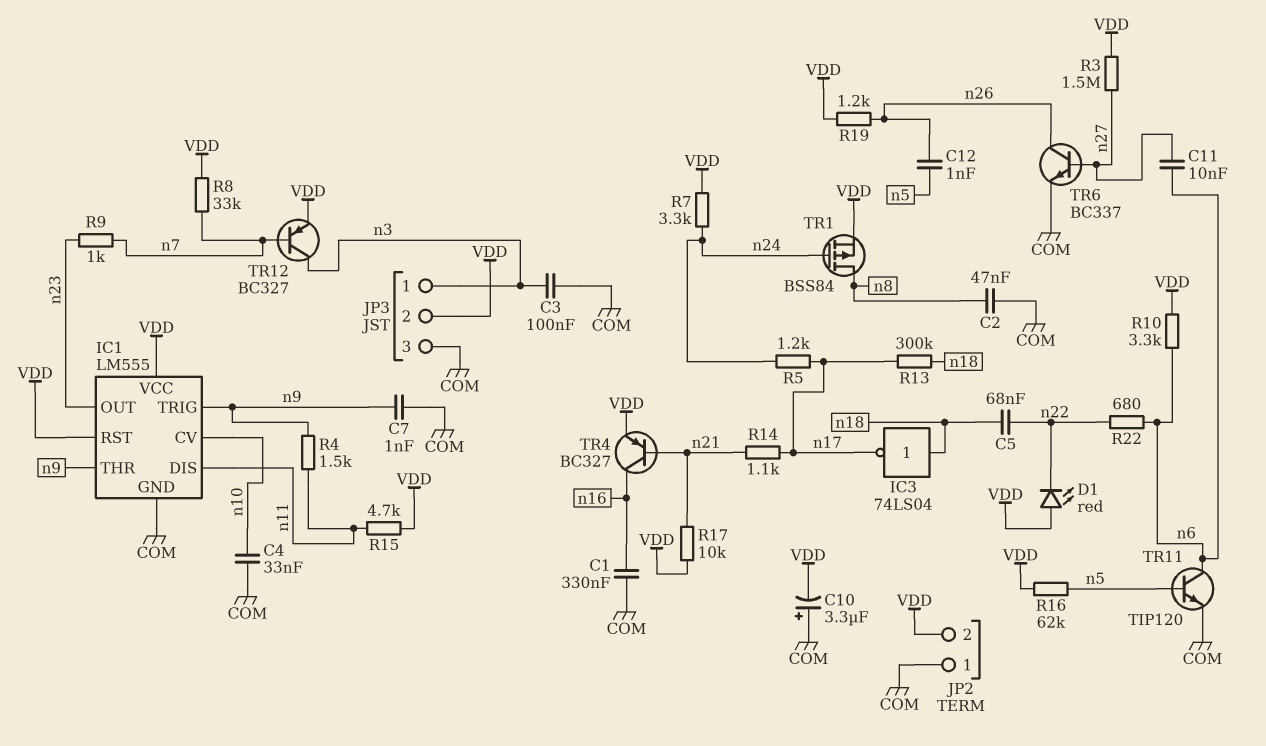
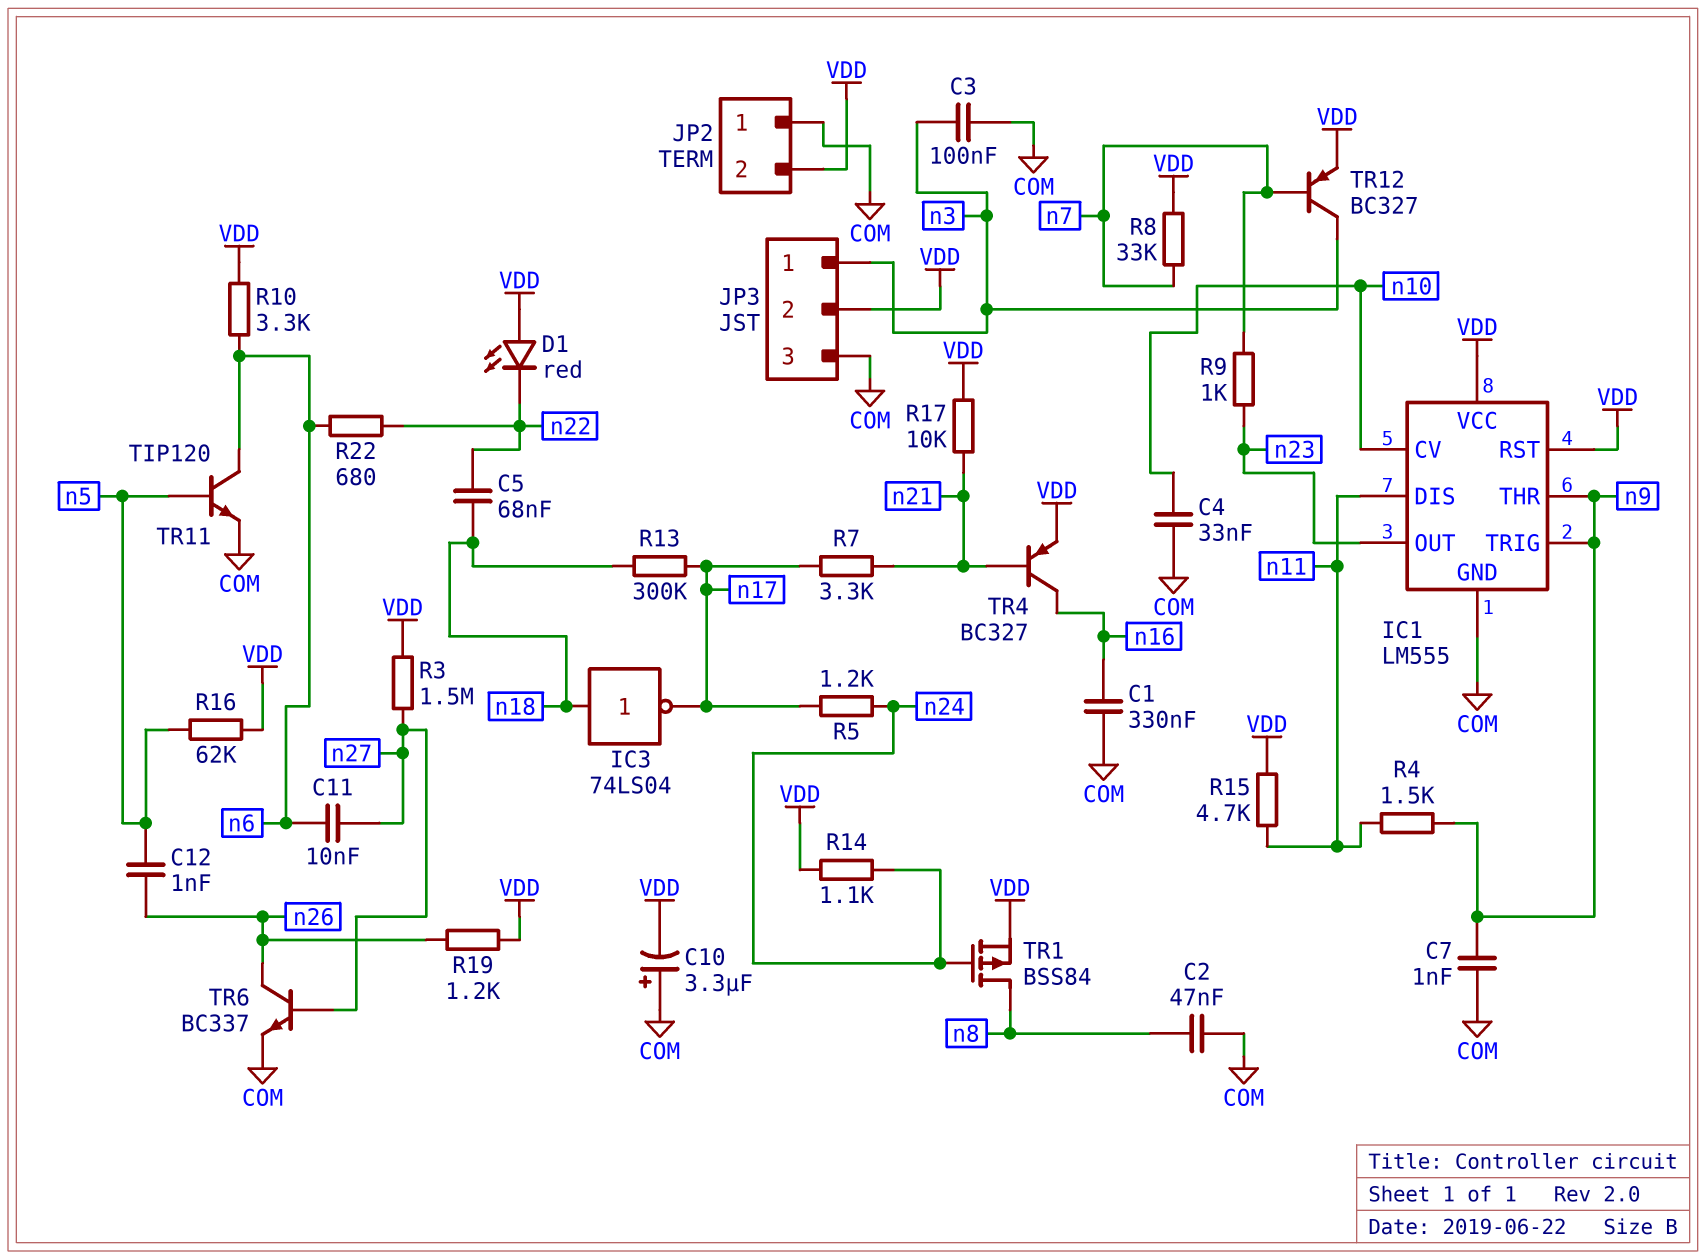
R7: 3.3k (VDD, n24) -> 3.3k (n17, n21)
R14: 1.1k (n17, n21) -> 1.1k (VDD, n24)

